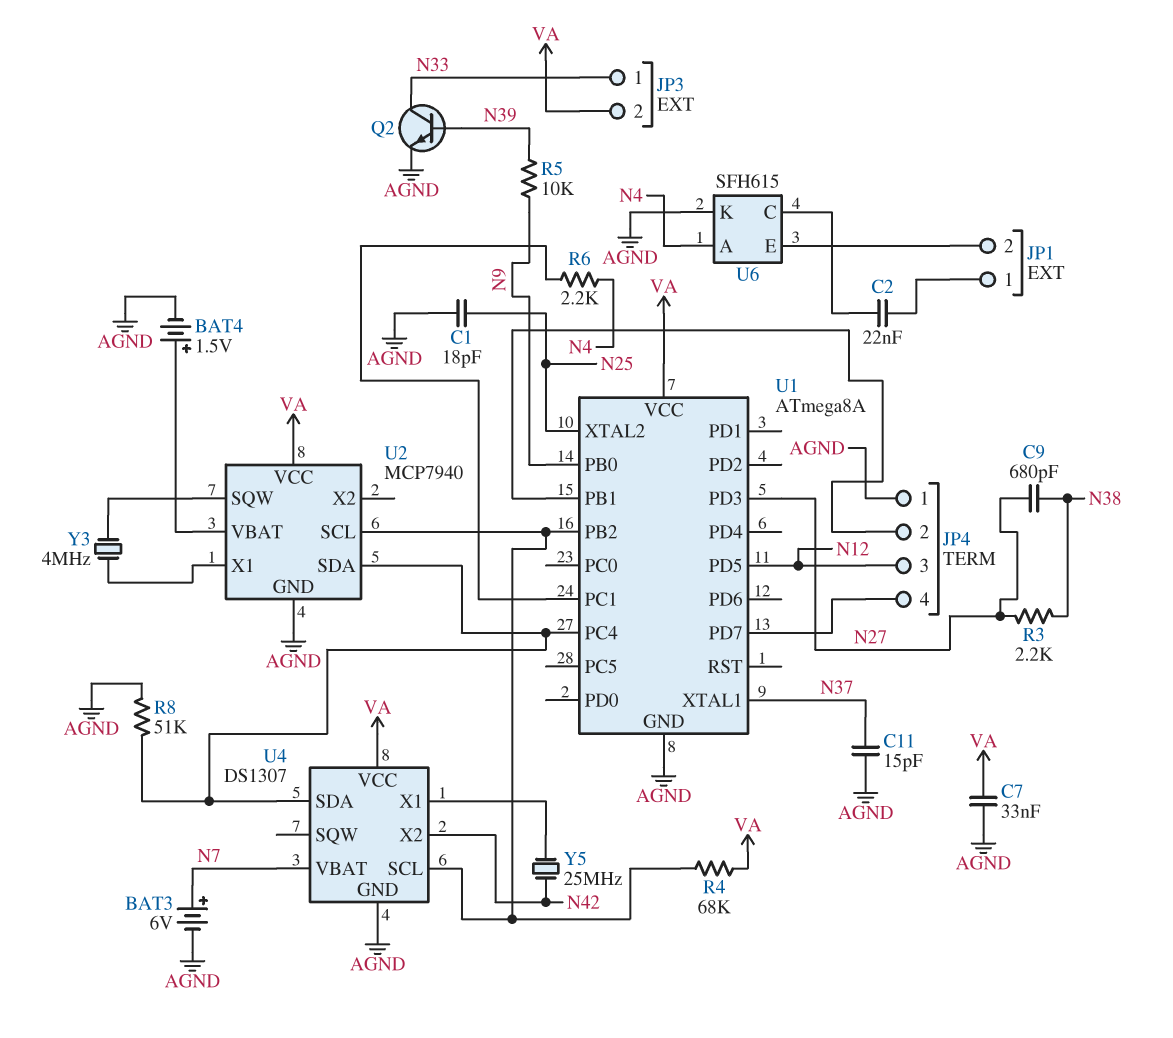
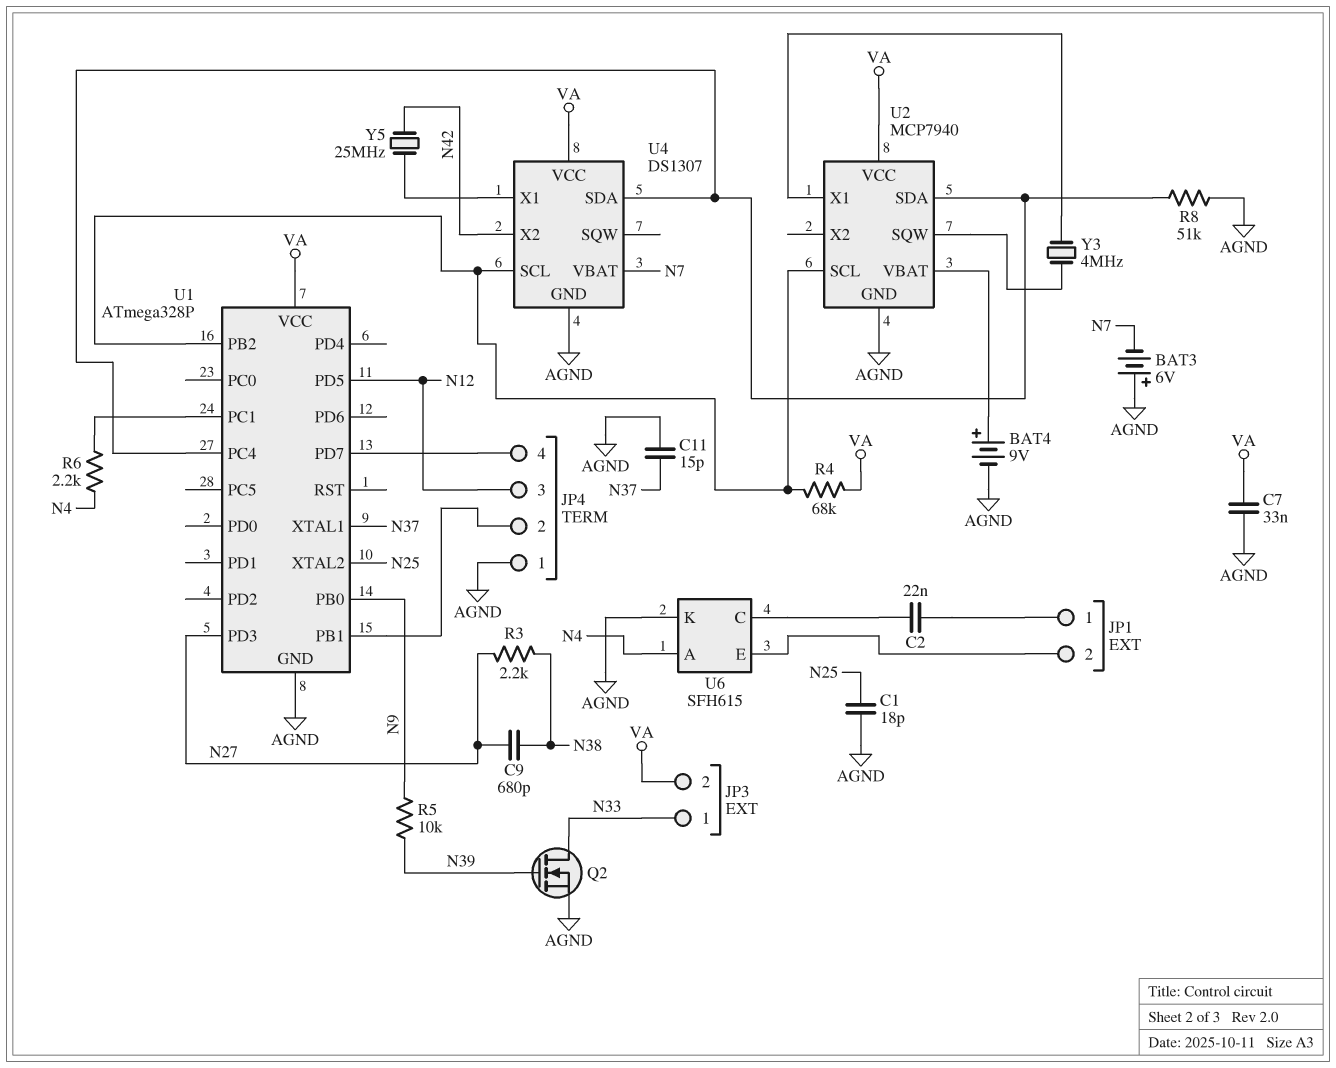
BAT3: 6V (plus N7, minus AGND) -> 6V (plus AGND, minus N7)
BAT4: 1.5V (plus U2/VBAT, minus AGND) -> 9V (plus U2/VBAT, minus AGND)
Q2: NPN (B N39, C N33, E AGND) -> NMOS (G N39, D N33, S AGND)
U1: ATmega8A -> ATmega328P

